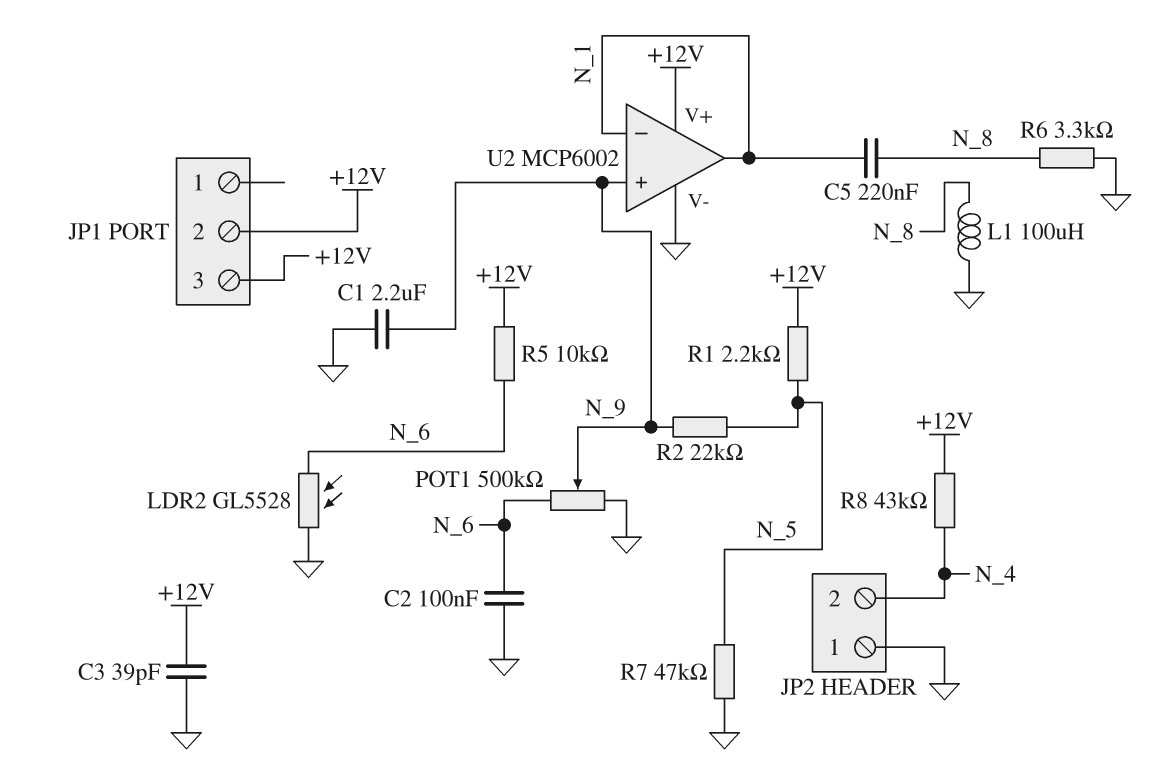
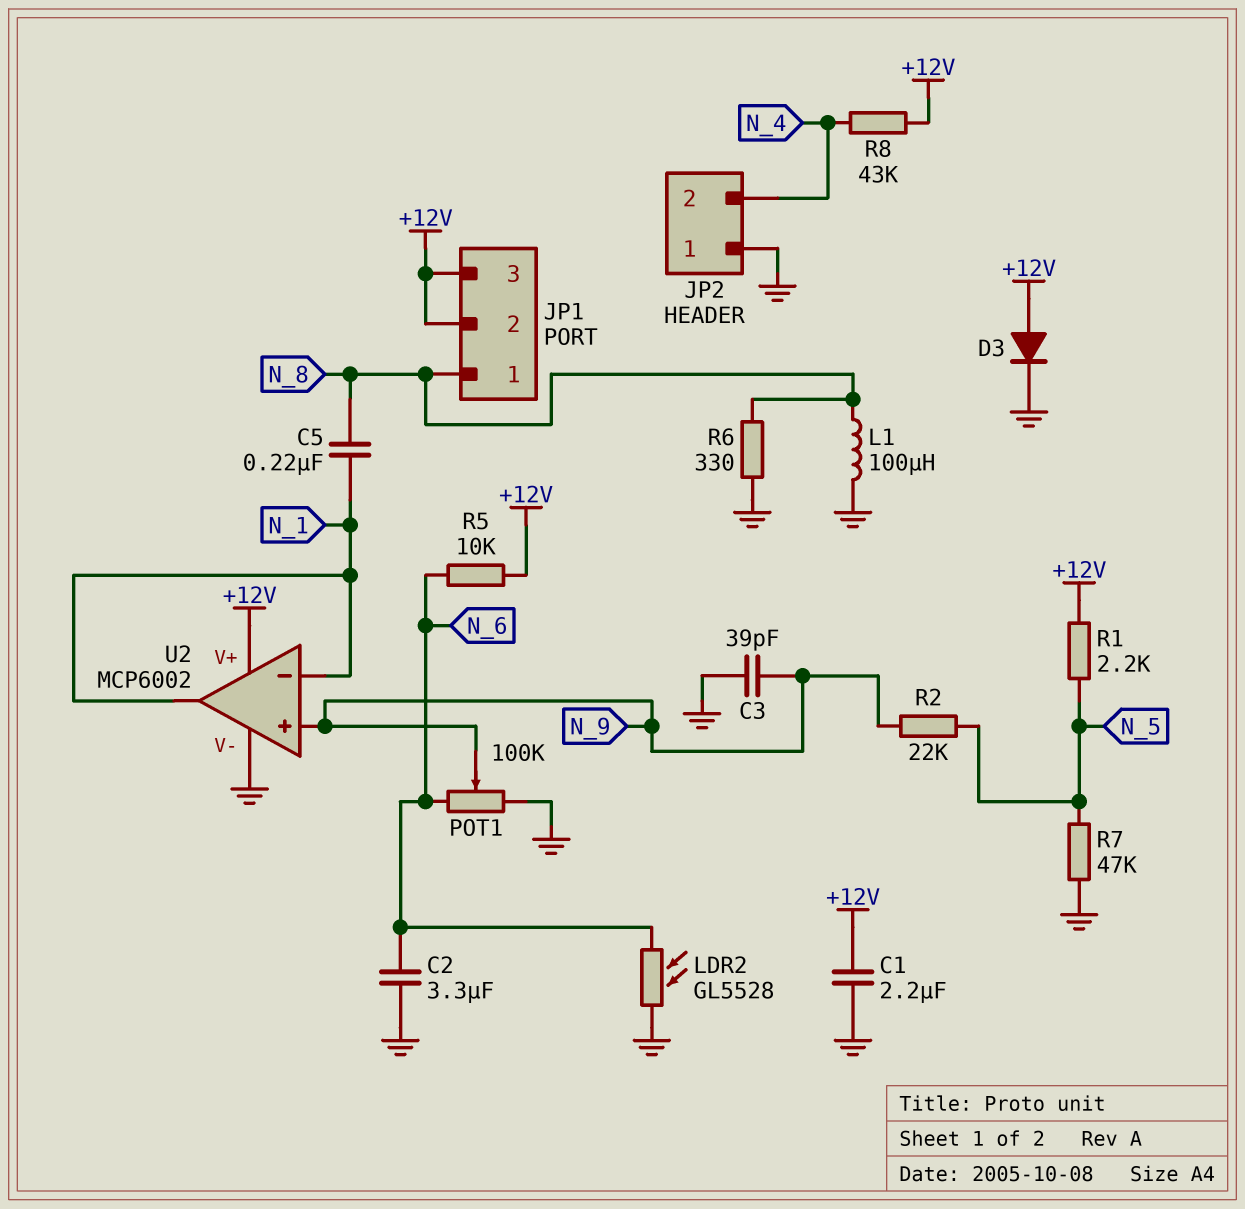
C1: 2.2uF (GND, N_9) -> 2.2uF (+12V, GND)
C2: 100nF (GND, N_6) -> 3.3uF (GND, N_6)
C3: 39pF (+12V, GND) -> 39pF (GND, N_9)
D3: none -> diode (A +12V, K GND)
JP1 pin 1: none -> N_8
POT1: 500k (GND, N_6, wiper N_9) -> 100k (GND, N_6, wiper N_9)
R6: 3.3k (GND, N_8) -> 330 (GND, N_8)

